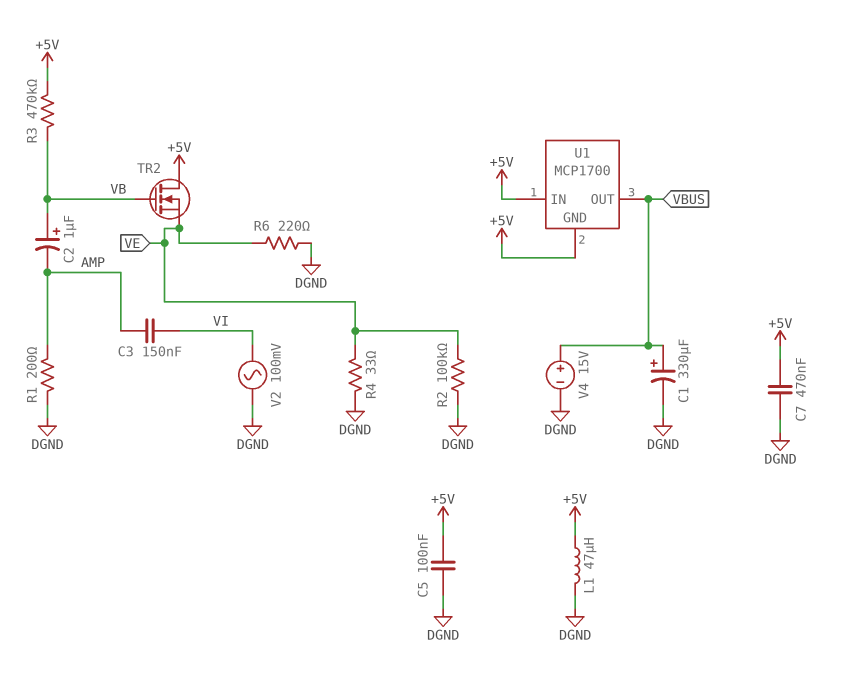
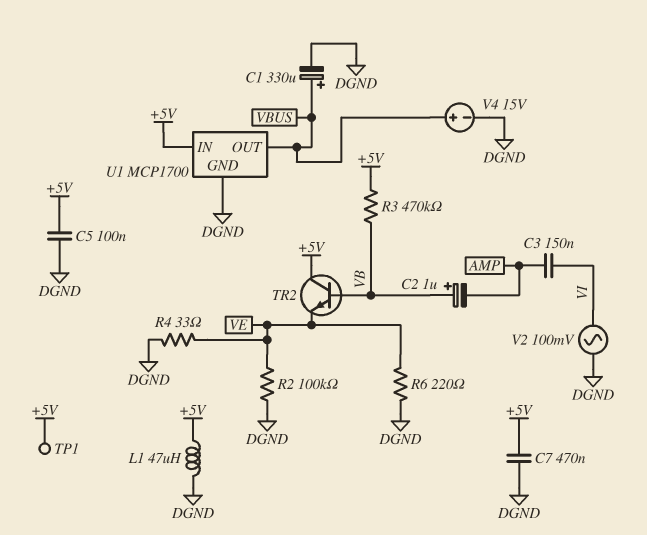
R1: 200 (AMP, DGND) -> none
TP1: none -> test point (+5V)
TR2: NMOS (G VB, D +5V, S VE) -> NPN (B VB, C +5V, E VE)
U1 pin GND: +5V -> DGND

